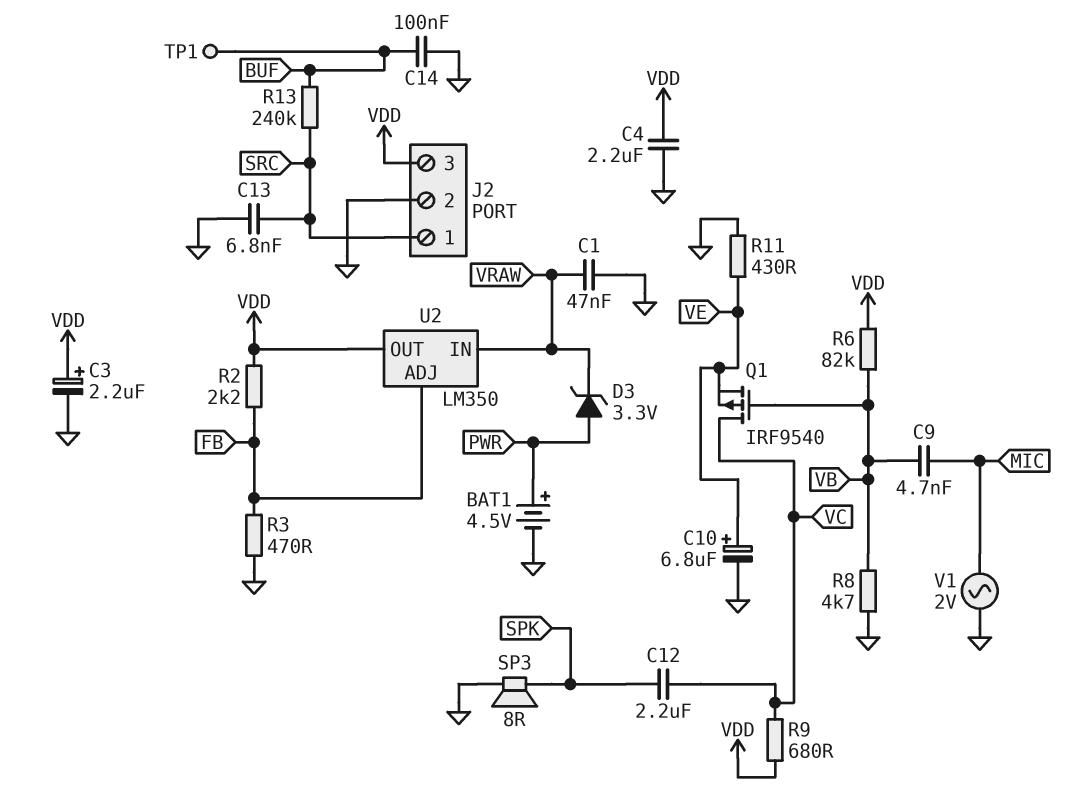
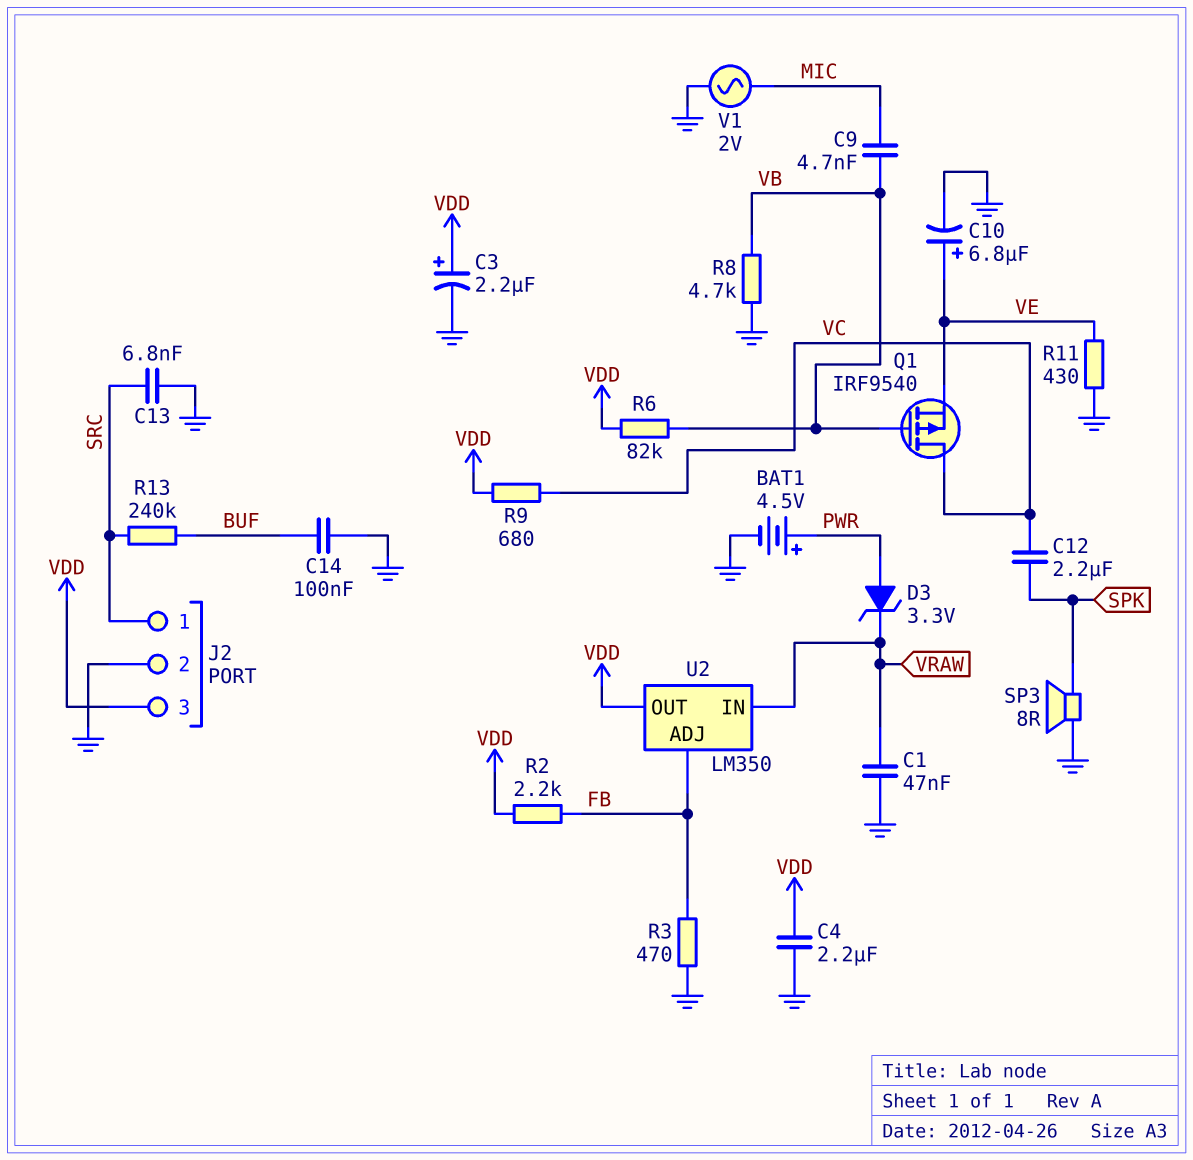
TP1: test point (BUF) -> none

